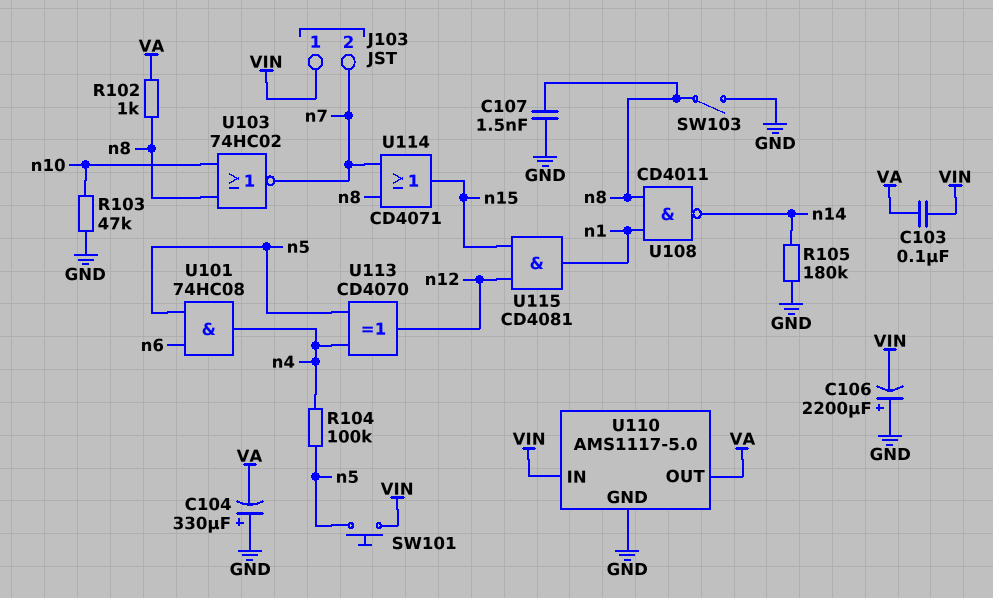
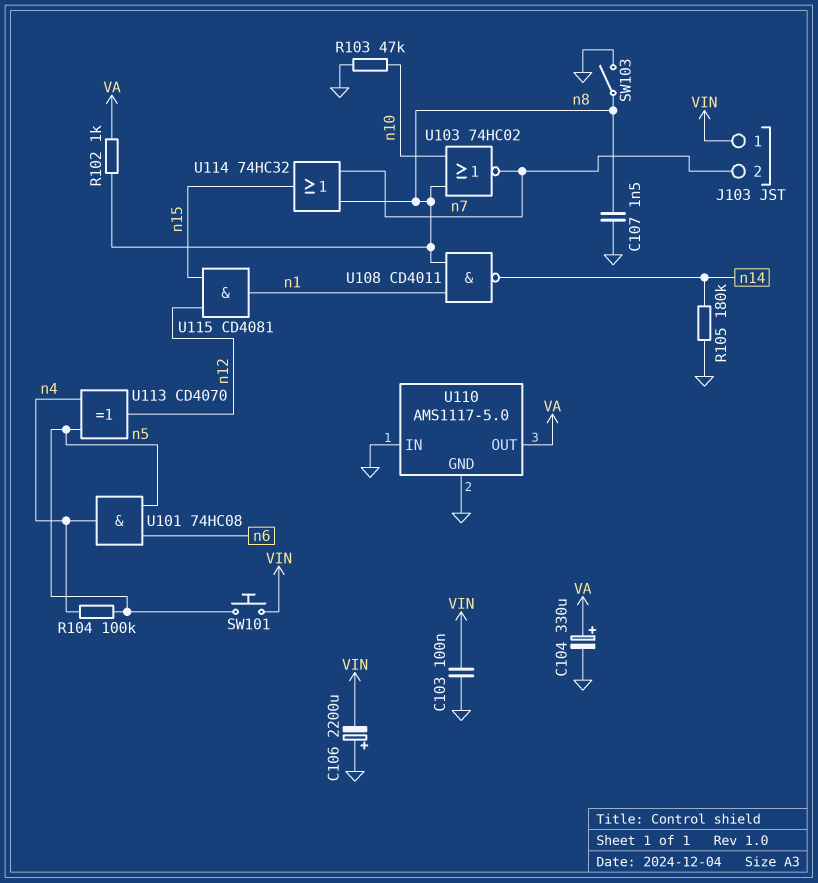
C103: 100nF (VA, VIN) -> 100nF (GND, VIN)
C104: 330uF (plus GND, minus VA) -> 330uF (plus VA, minus GND)
U110 pin IN: VIN -> GND
U114: OR CD4071 (in n7, in n8, out n15) -> OR 74HC32 (in n7, in n8, out n15)

